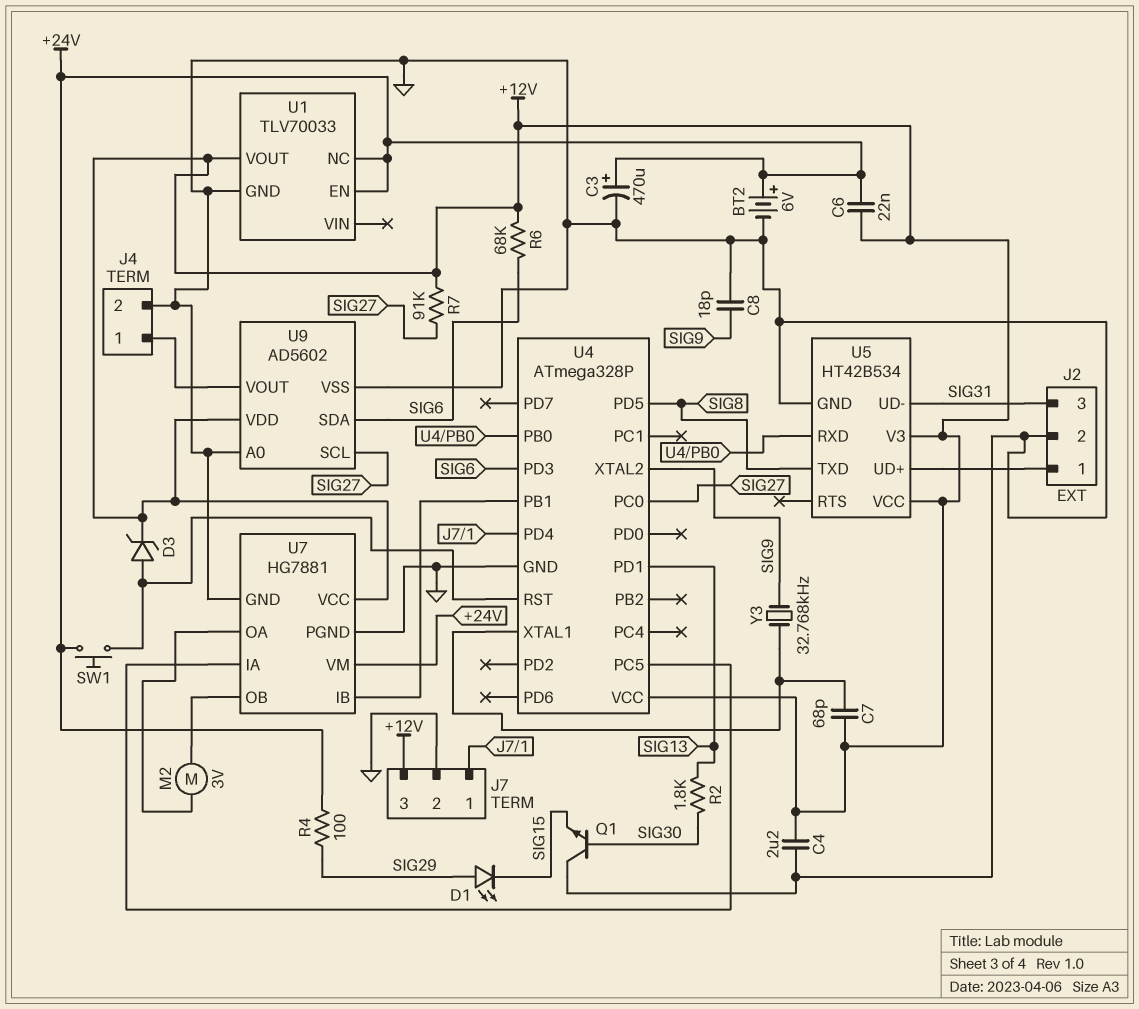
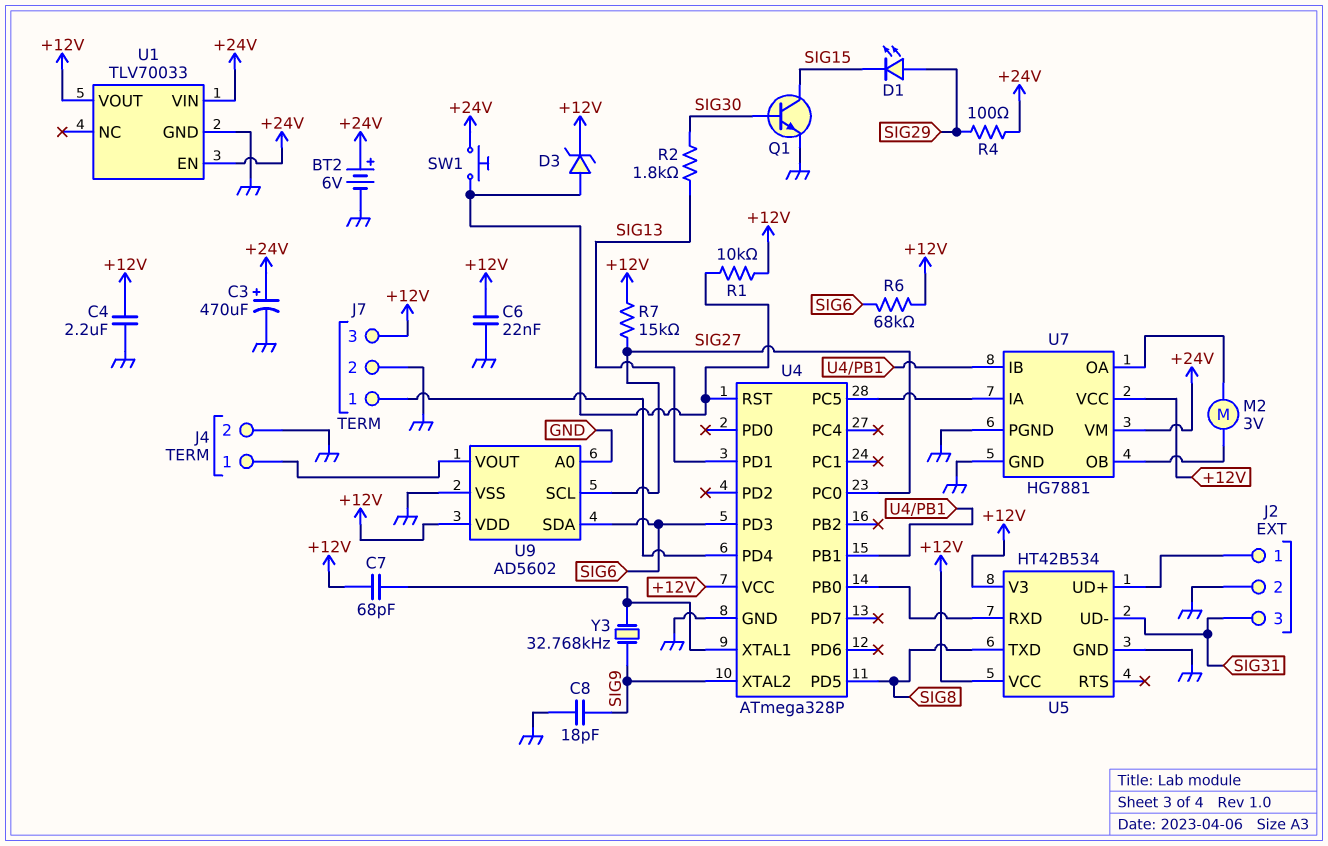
C6: 22nF (+12V, +24V) -> 22nF (+12V, GND)
Q1: NPN (B SIG30, C GND, E SIG15) -> NPN (B SIG30, C SIG15, E GND)
R1: none -> 10k (+12V, U4/RST)
R7: 91k (+12V, SIG27) -> 15k (+12V, SIG27)
U1 pin NC: +24V -> none
U1 pin VIN: none -> +24V

